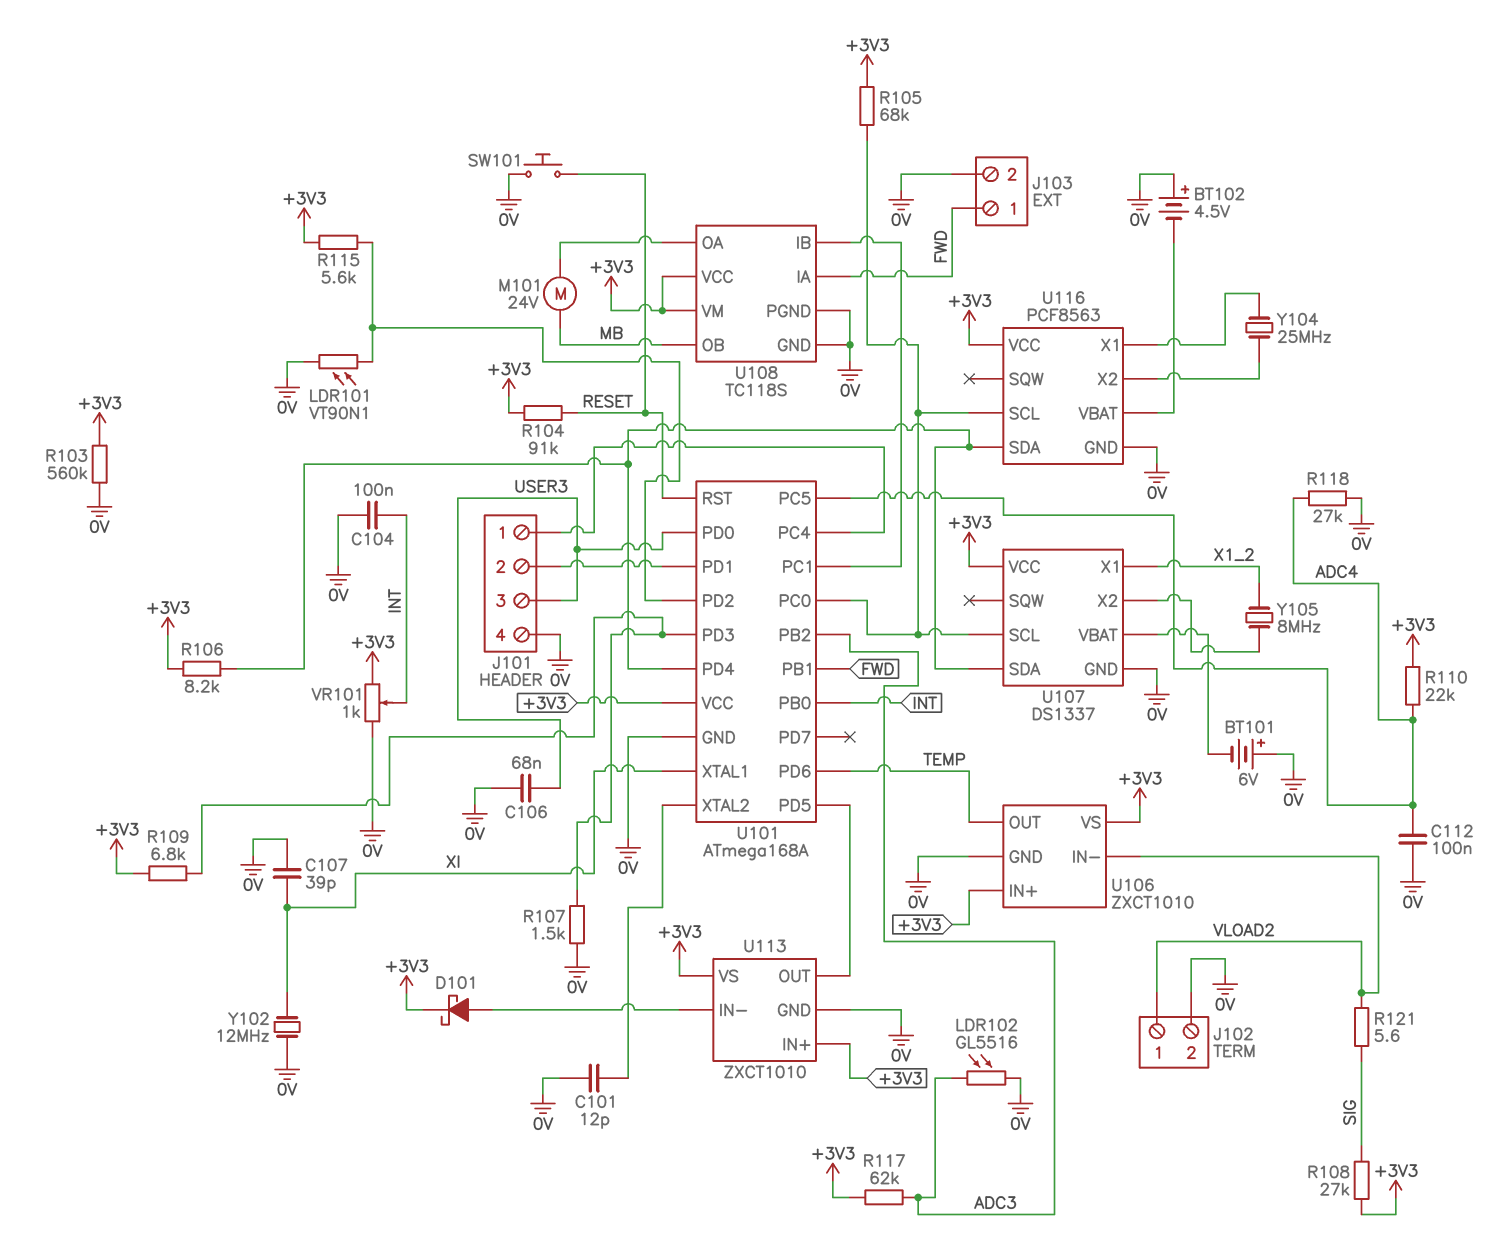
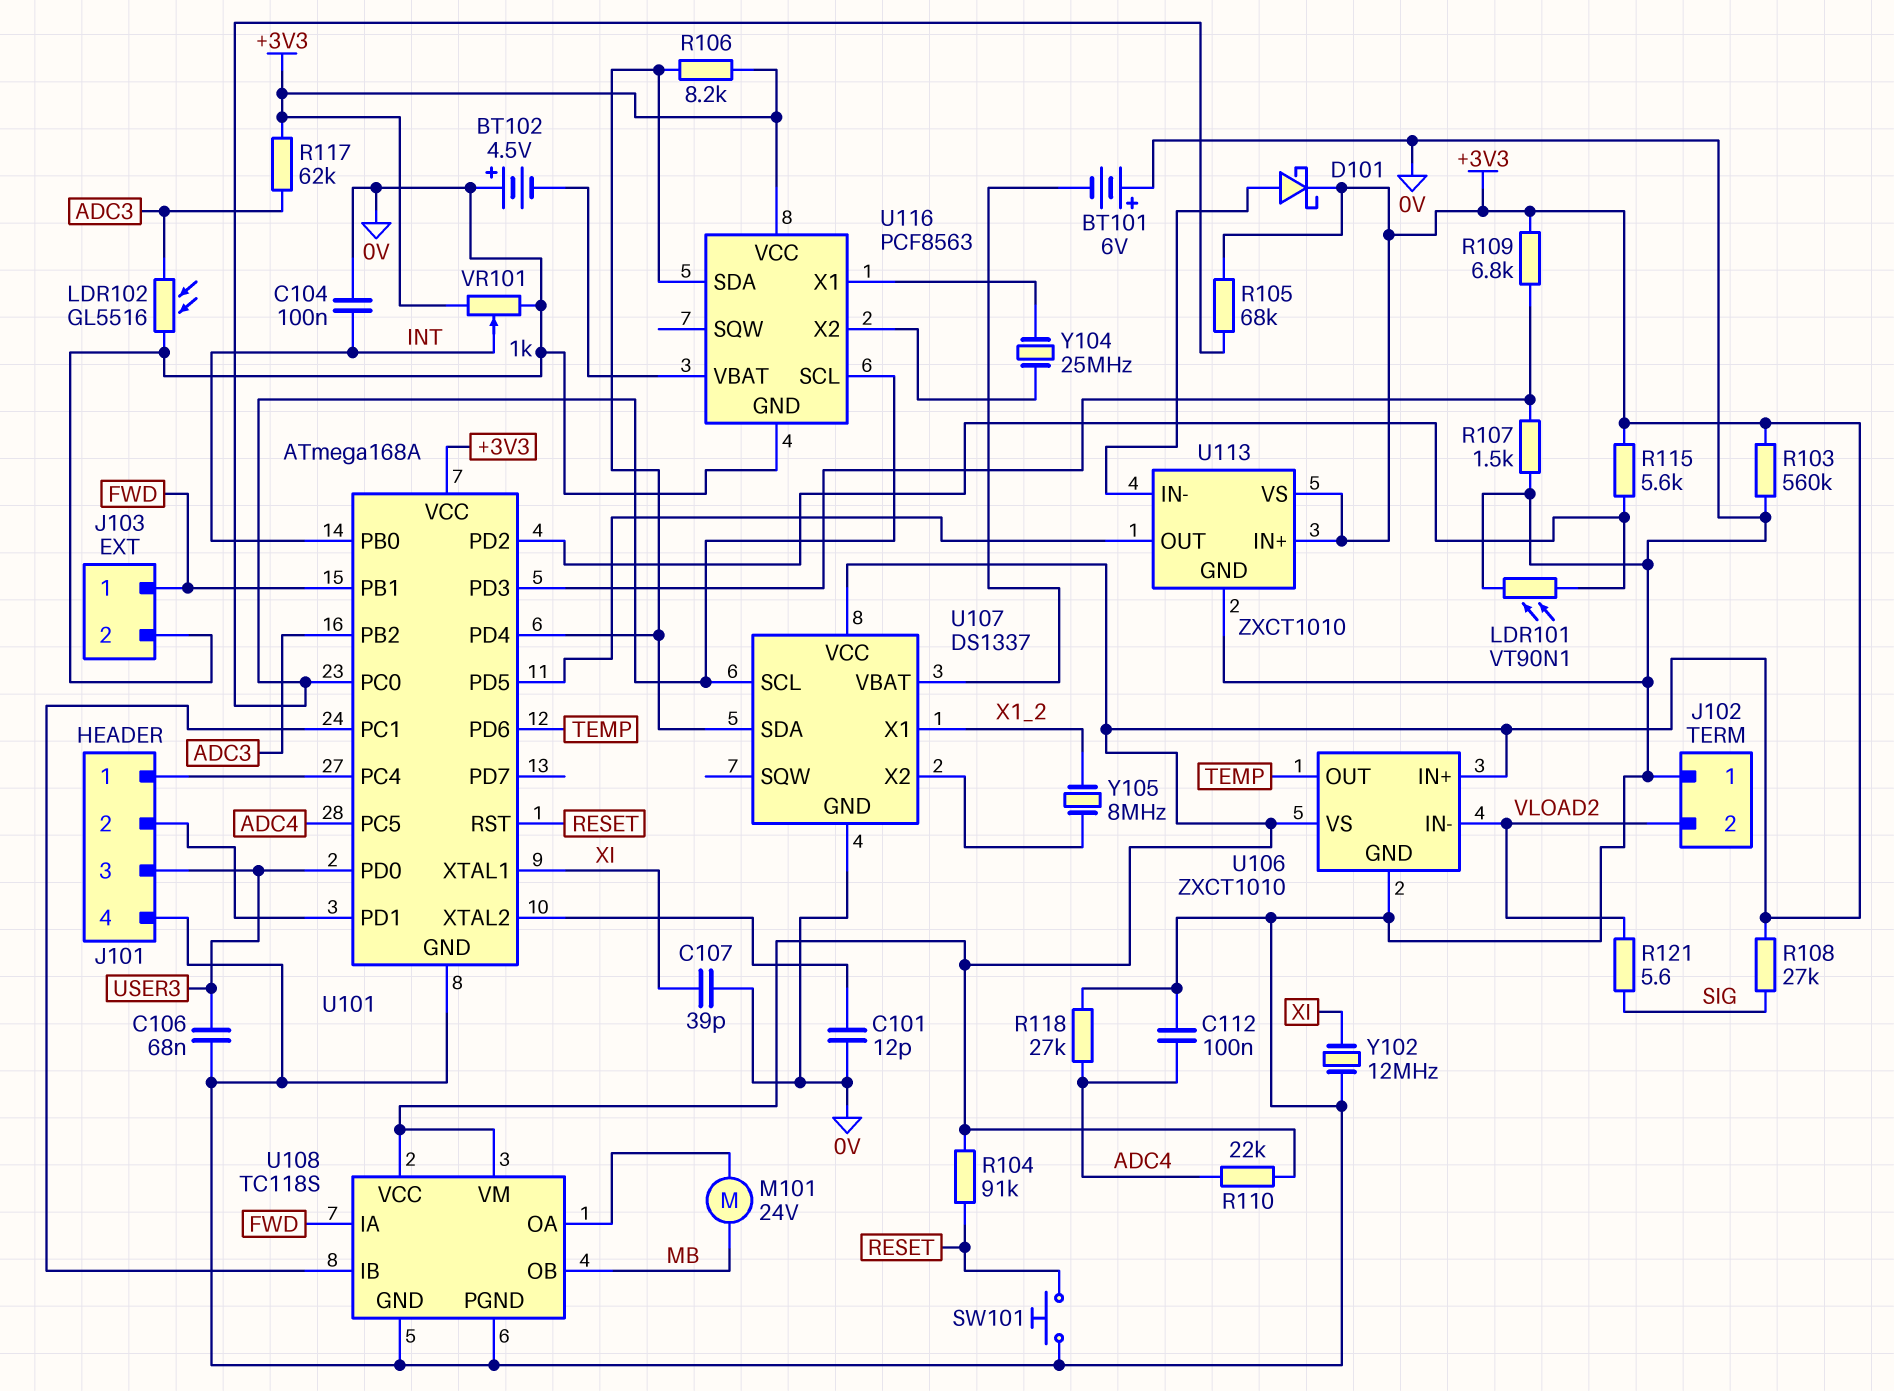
J102 pin 1: VLOAD2 -> 0V
J102 pin 2: 0V -> VLOAD2

